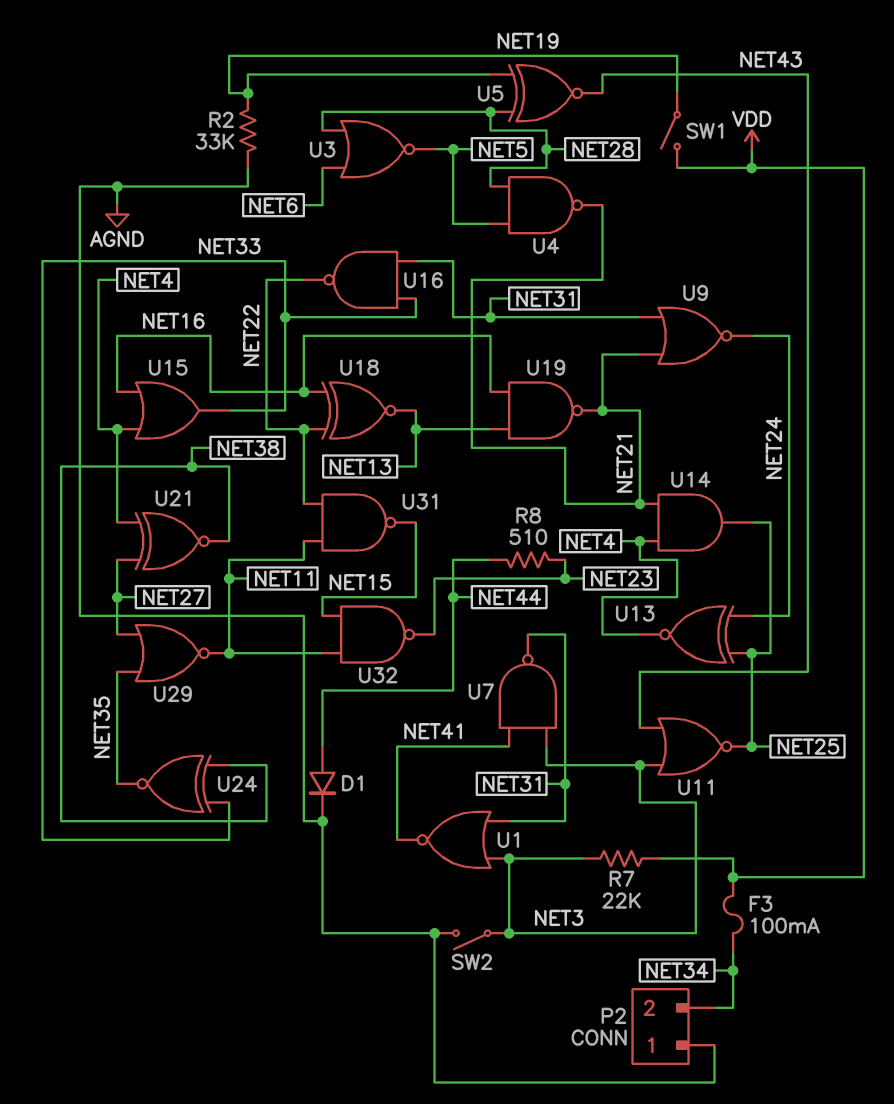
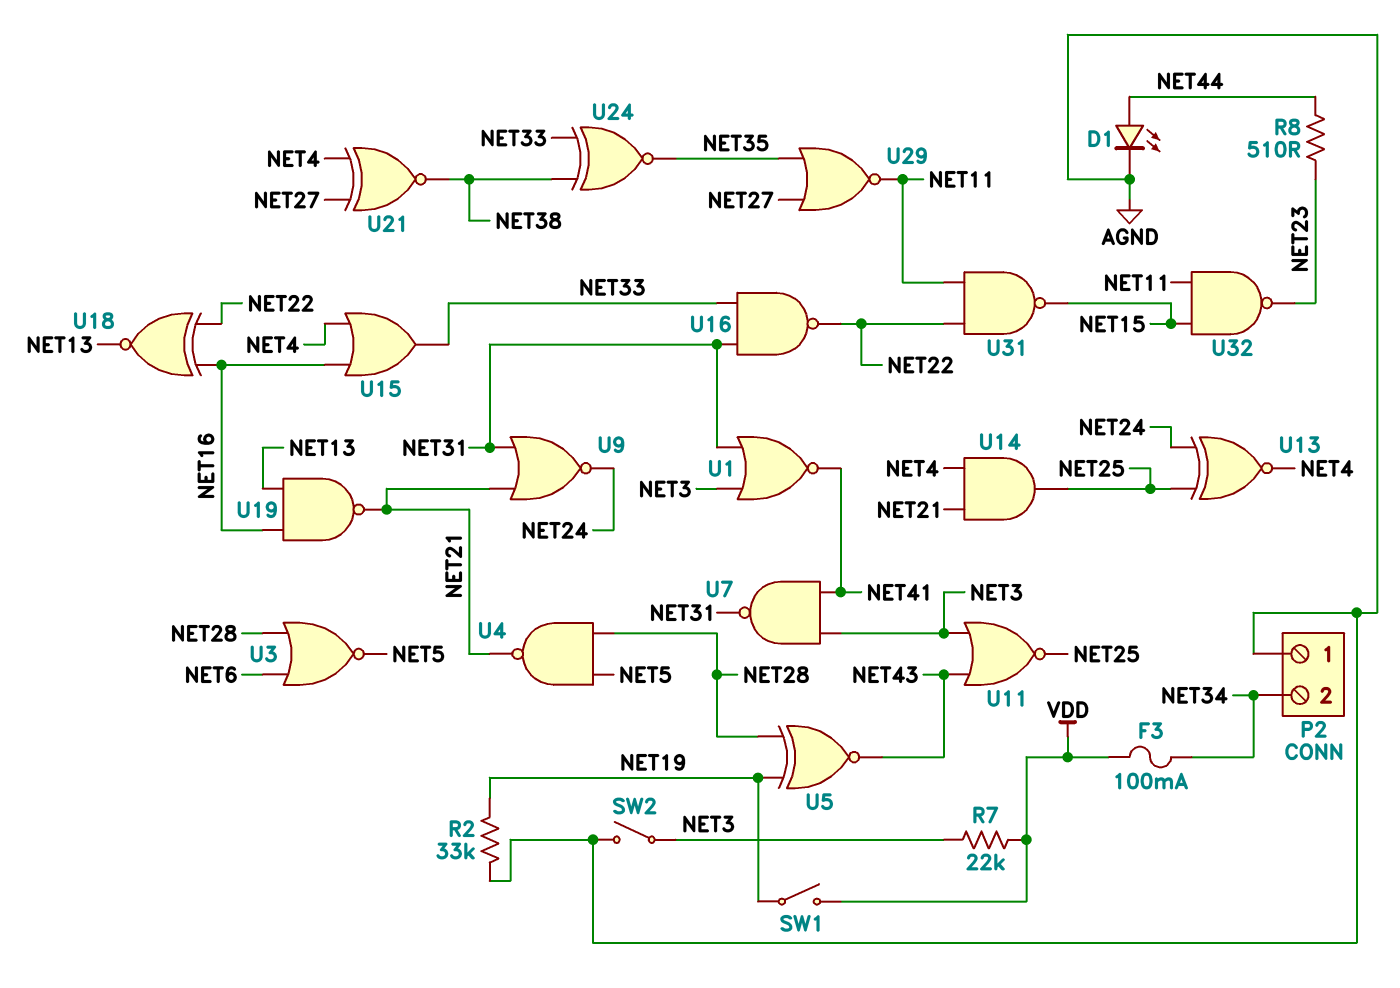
D1: diode (A NET44, K AGND) -> LED (A NET44, K AGND)

